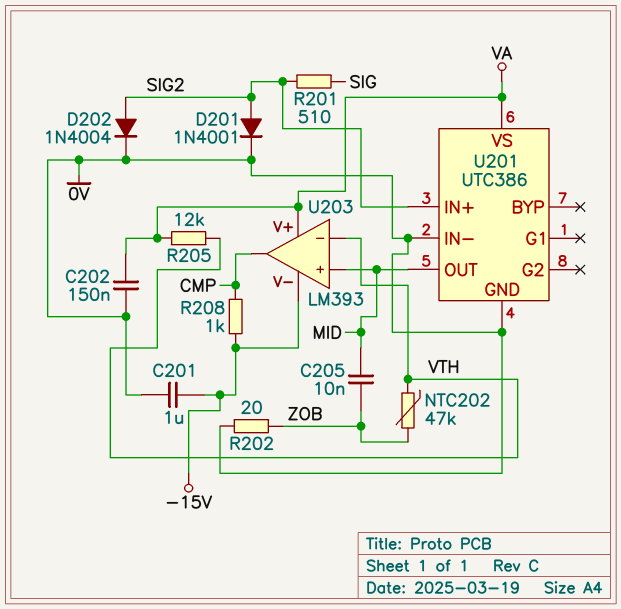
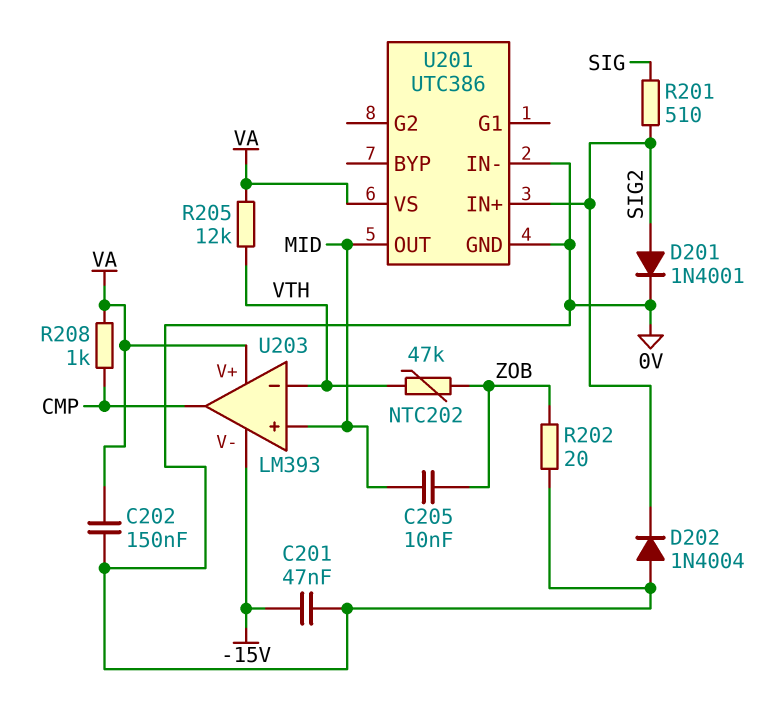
C201: 1uF (-15V, 0V) -> 47nF (-15V, 0V)
D202: diode 1N4004 (A SIG2, K 0V) -> diode 1N4004 (A 0V, K SIG2)
R208: 1k (-15V, CMP) -> 1k (CMP, VA)

